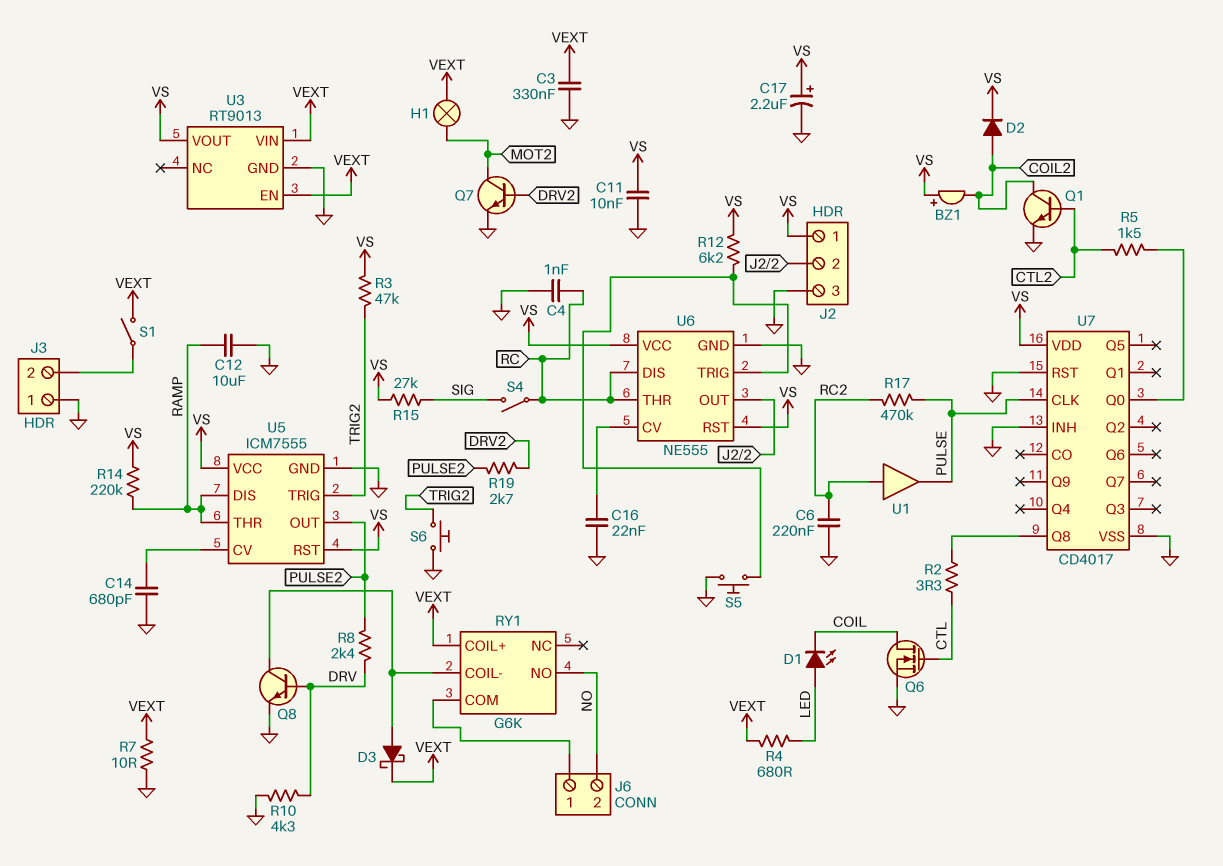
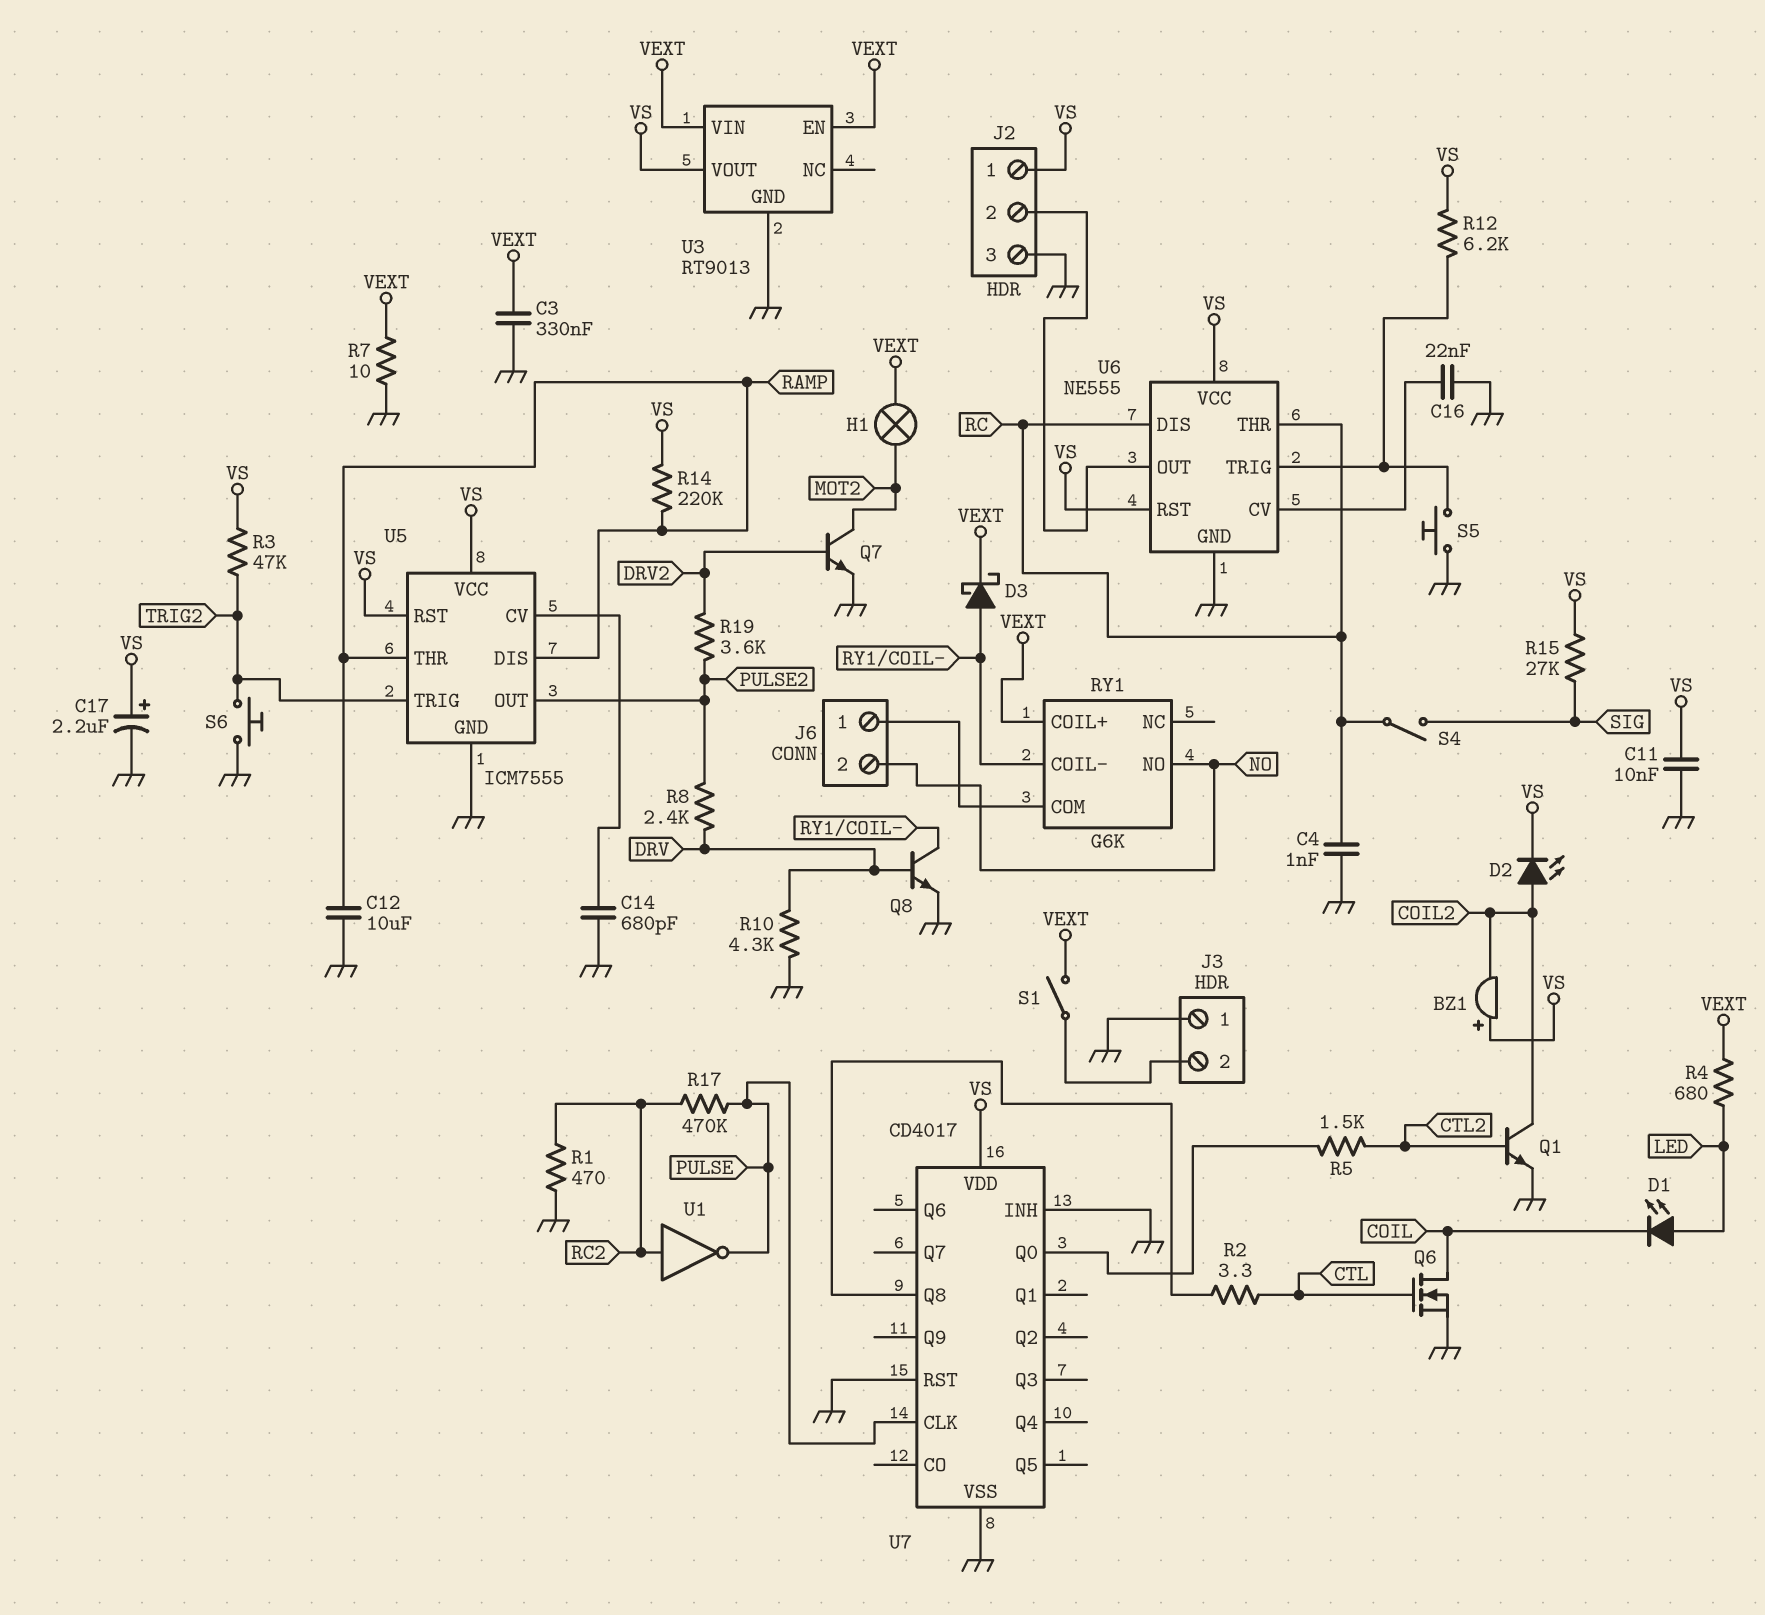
C6: 220nF (GND, RC2) -> none
D2: diode (A COIL2, K VS) -> LED (A COIL2, K VS)
R1: none -> 470 (GND, RC2)
R19: 2.7k (DRV2, PULSE2) -> 3.6k (DRV2, PULSE2)
U1: buffer (in RC2, out PULSE) -> NOT (in RC2, out PULSE)

